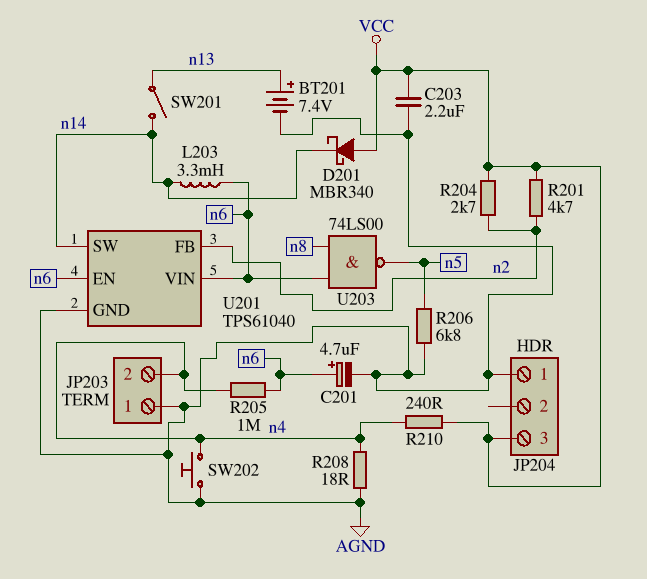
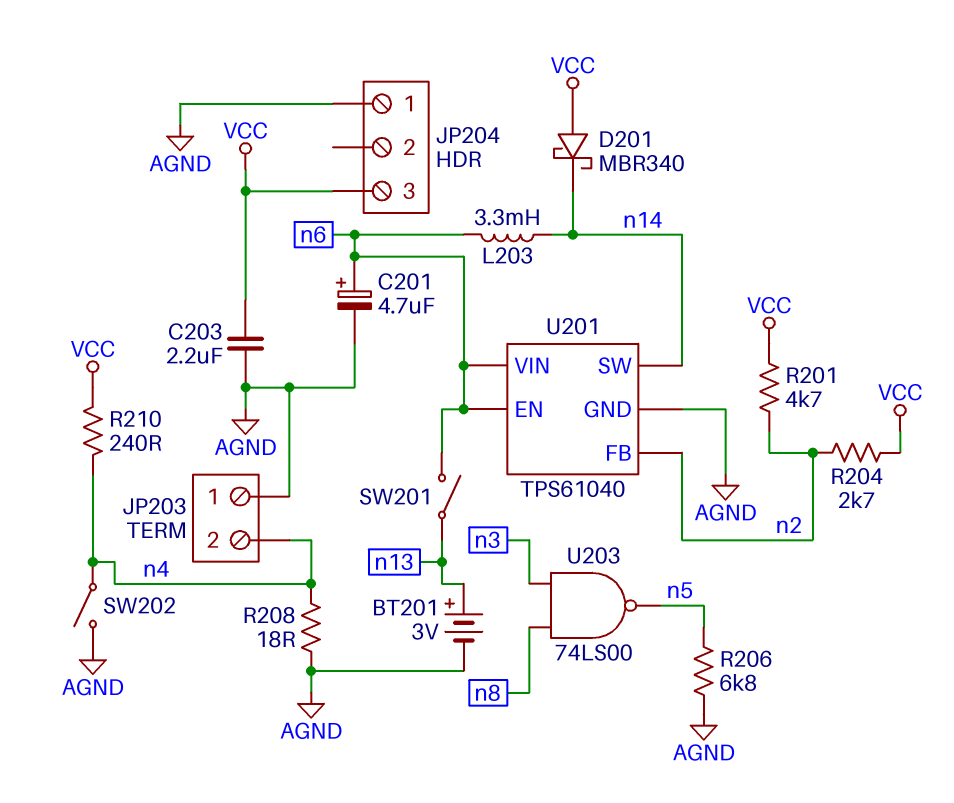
BT201: 7.4V (plus n13, minus AGND) -> 3V (plus n13, minus AGND)
R205: 1M (n4, n6) -> none
SW201: switch (n13, n14) -> switch (n6, n13)
SW202: button (AGND, n4) -> switch (AGND, n4)
U203: NAND 74LS00 (in n6, in n8, out n5) -> NAND 74LS00 (in n3, in n8, out n5)

